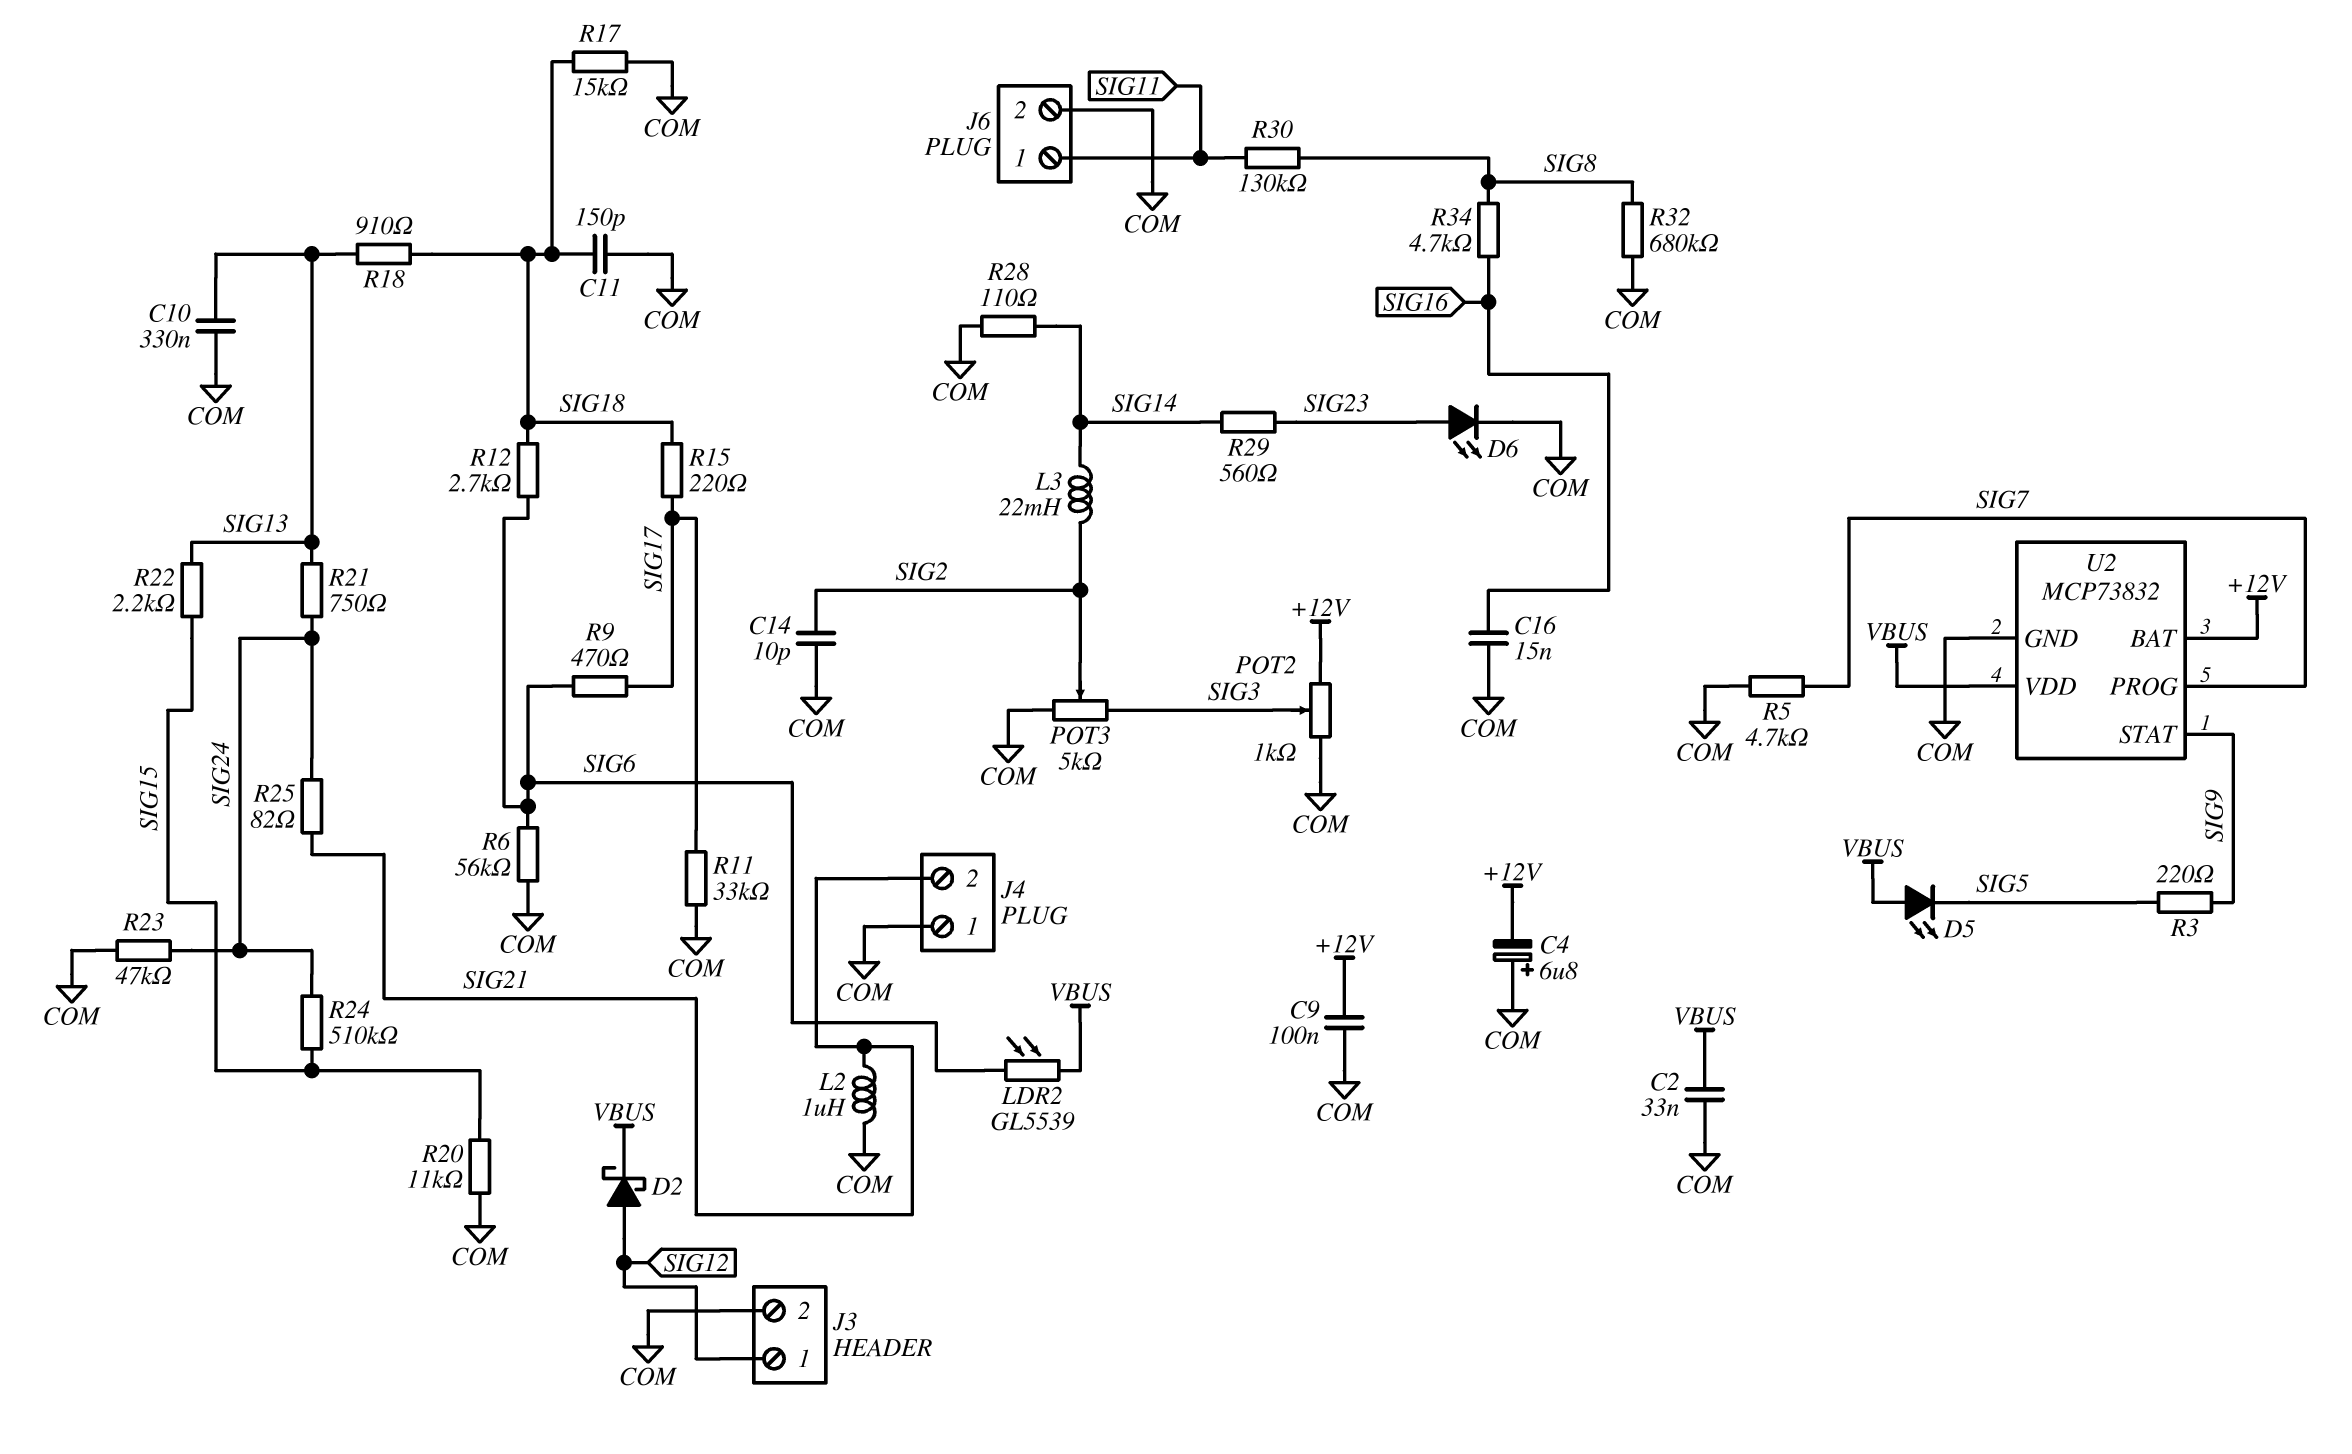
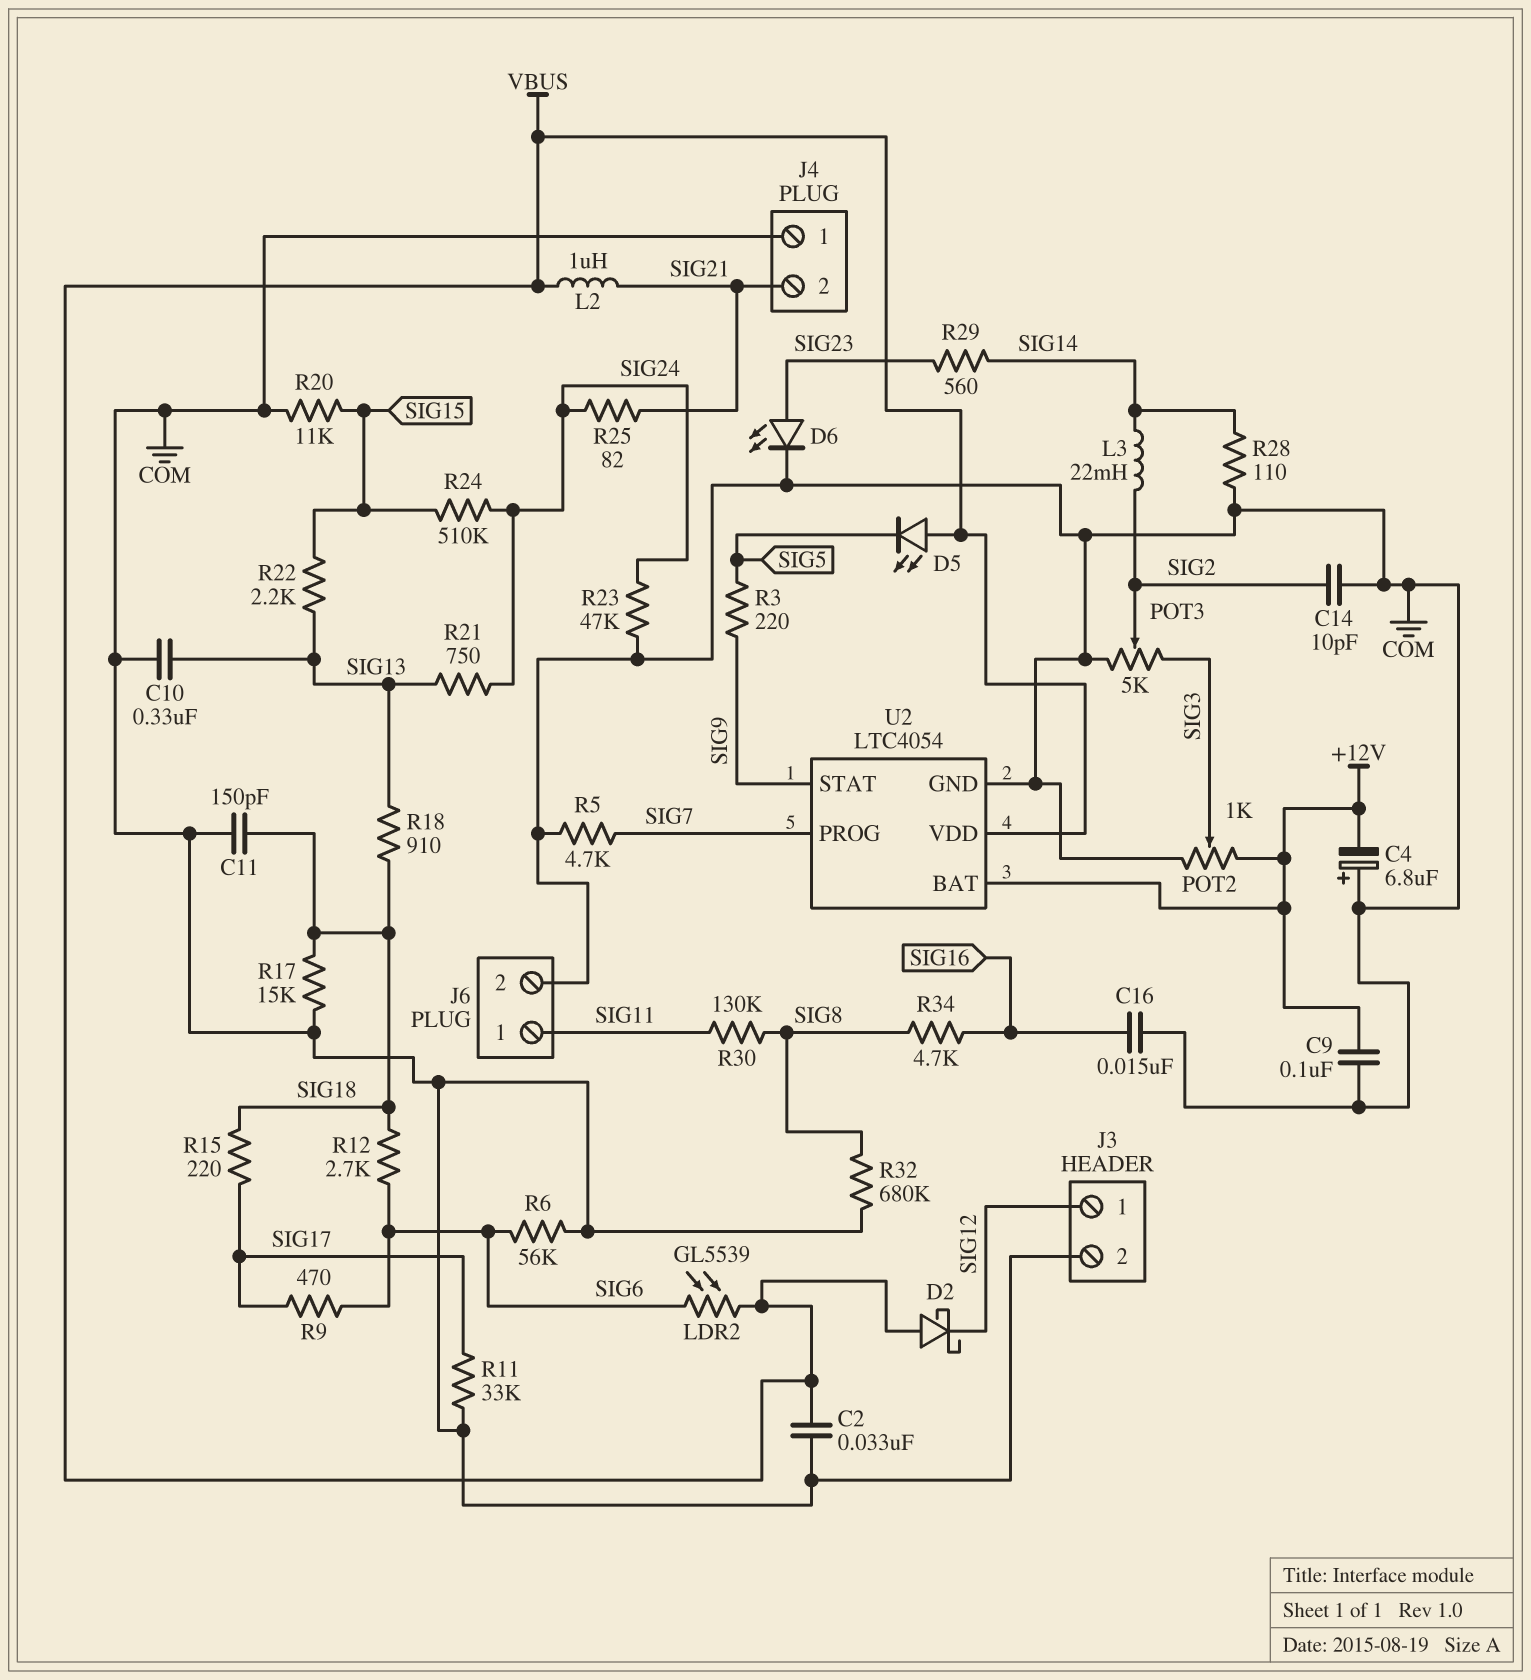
D2: schottky (A SIG12, K VBUS) -> schottky (A VBUS, K SIG12)
L2: 1uH (COM, SIG21) -> 1uH (SIG21, VBUS)
U2: MCP73832 -> LTC4054

